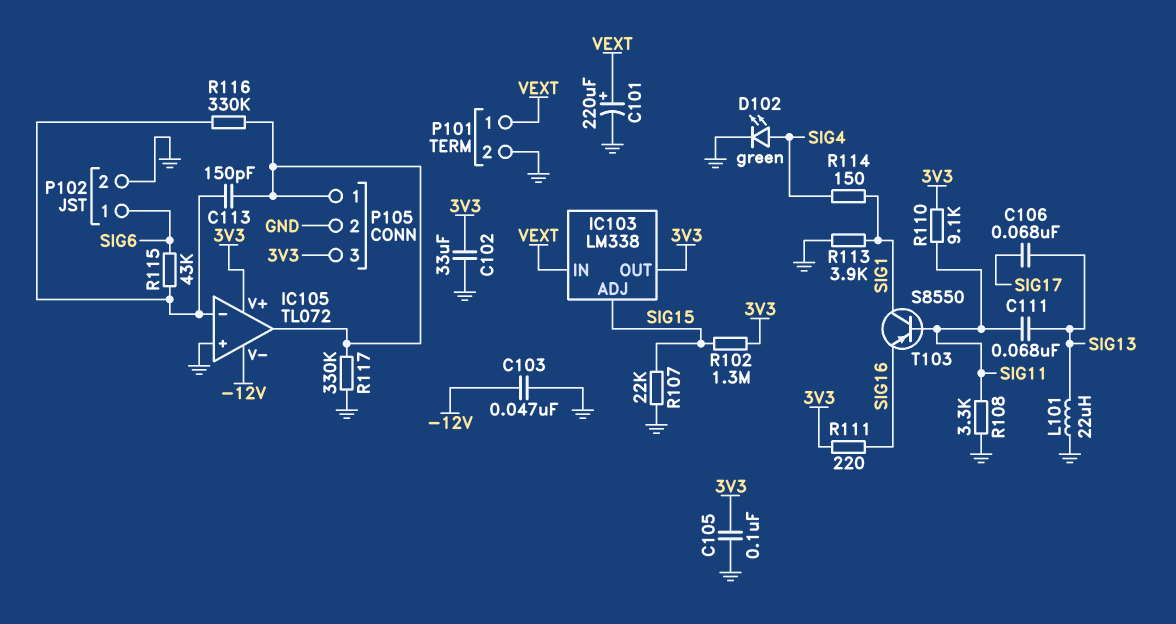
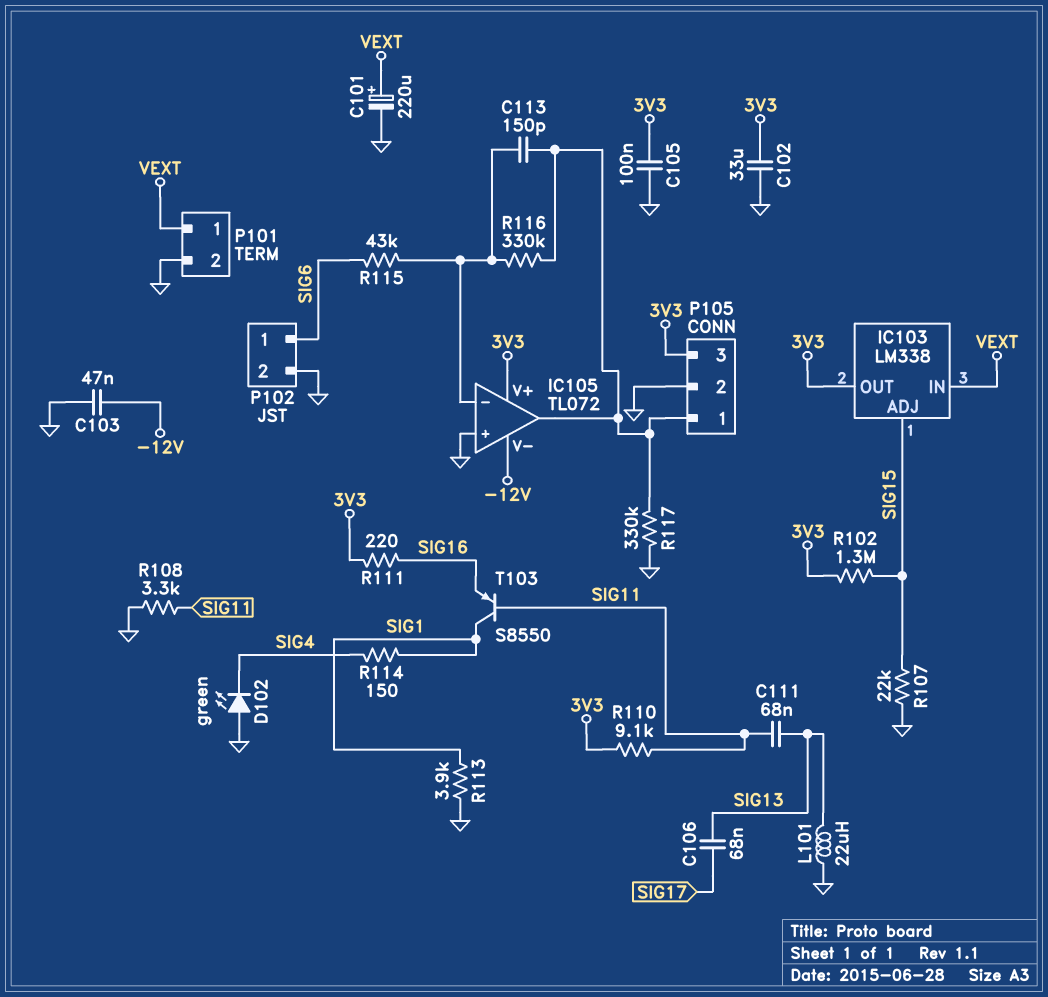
D102: LED green (A SIG4, K GND) -> LED green (A GND, K SIG4)

